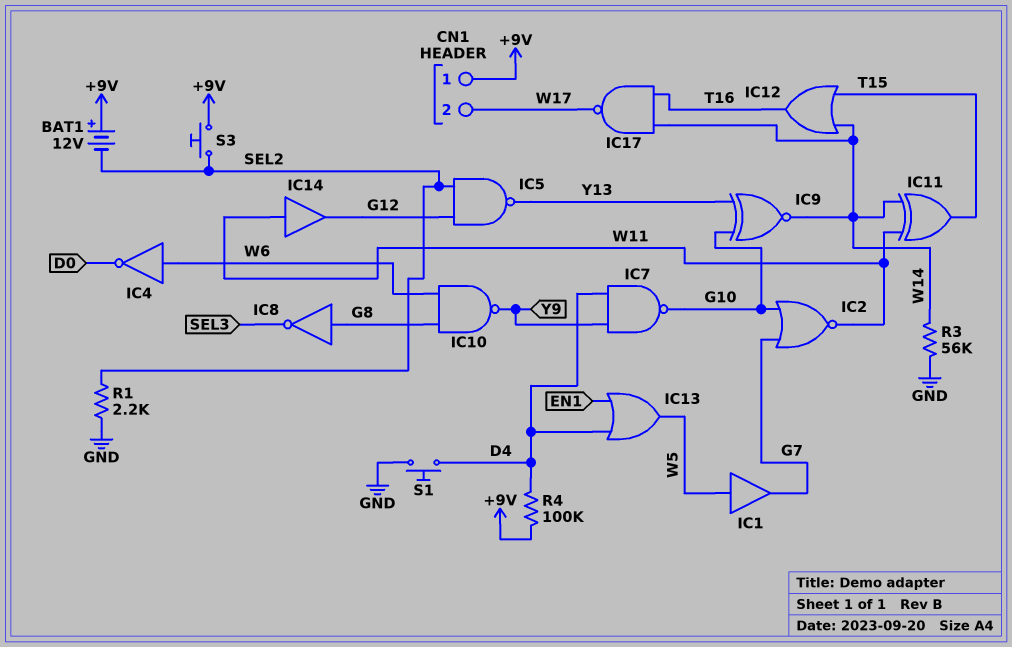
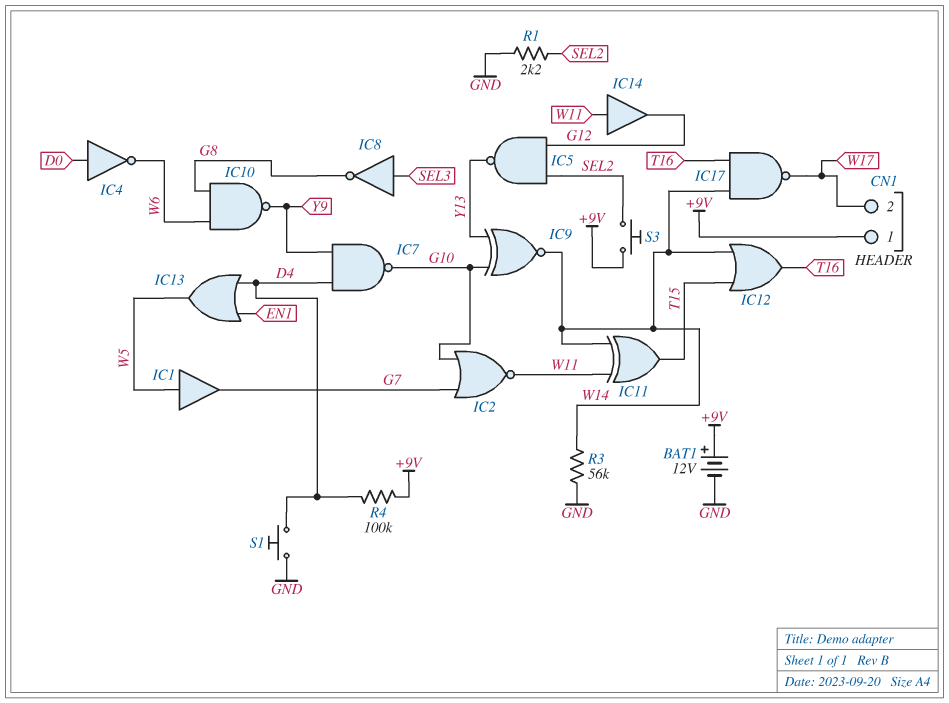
BAT1: 12V (plus +9V, minus SEL2) -> 12V (plus +9V, minus GND)
IC4: NOT (in W6, out D0) -> NOT (in D0, out W6)
IC8: NOT (in G8, out SEL3) -> NOT (in SEL3, out G8)

